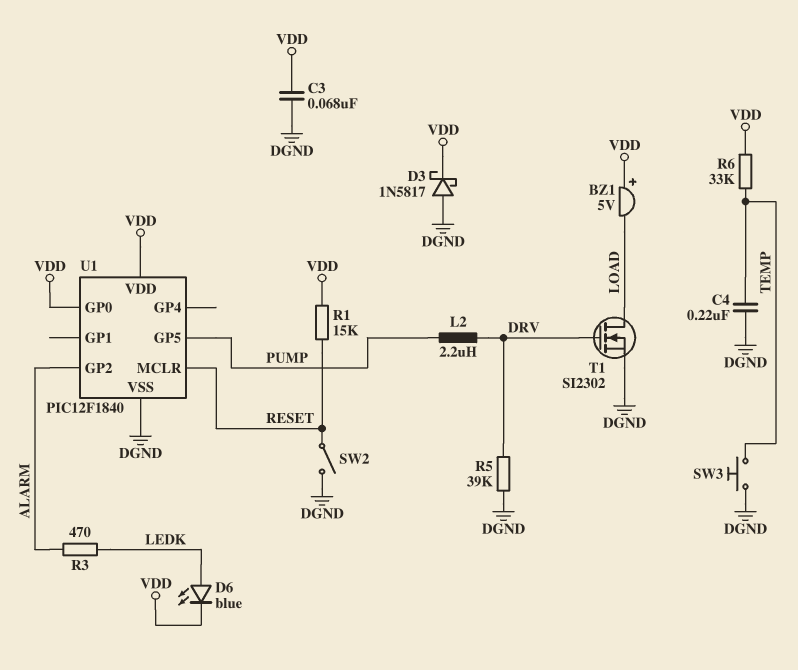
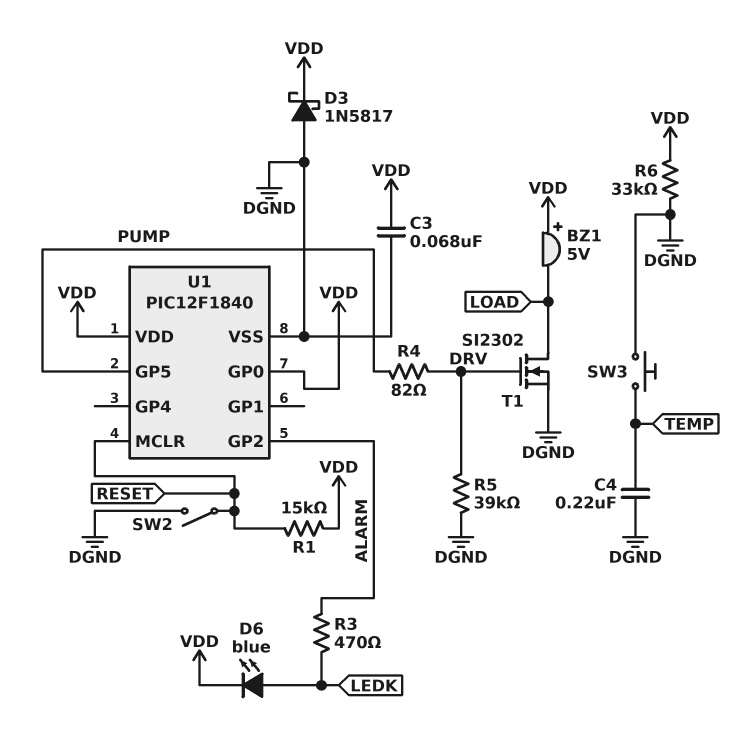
L2: 2.2uH (DRV, PUMP) -> none
R4: none -> 82 (DRV, PUMP)
R6: 33k (TEMP, VDD) -> 33k (DGND, VDD)

